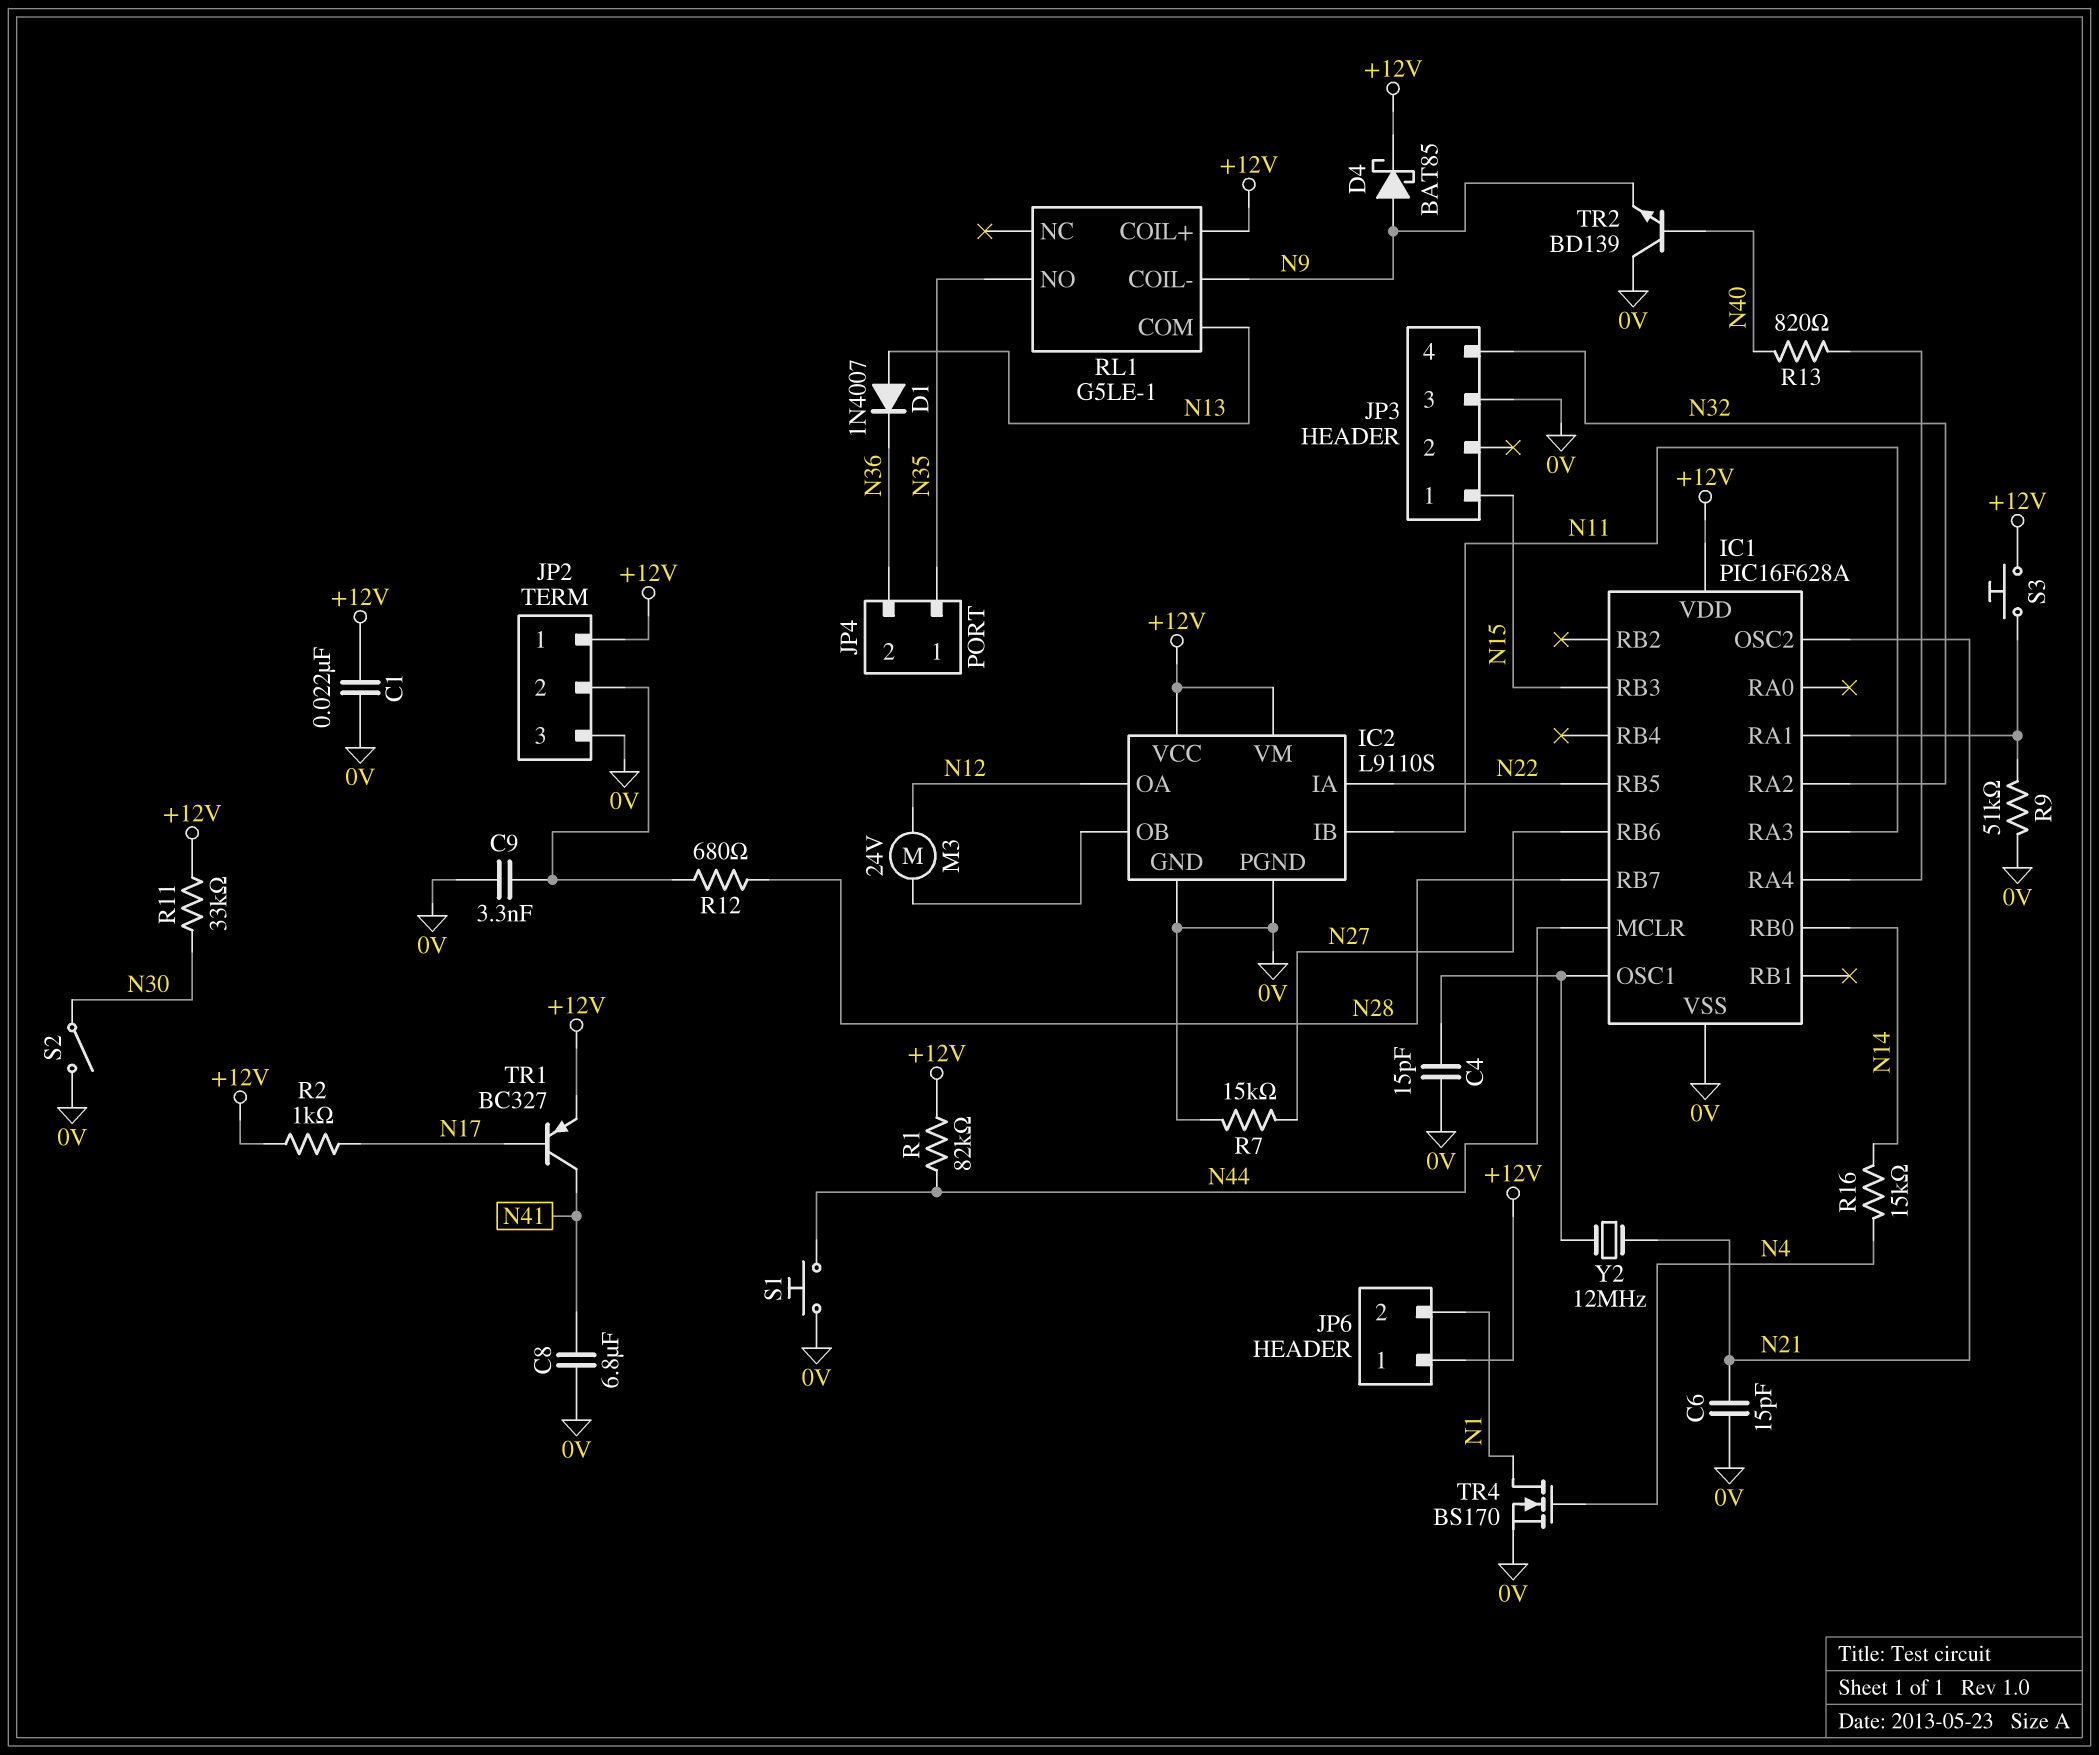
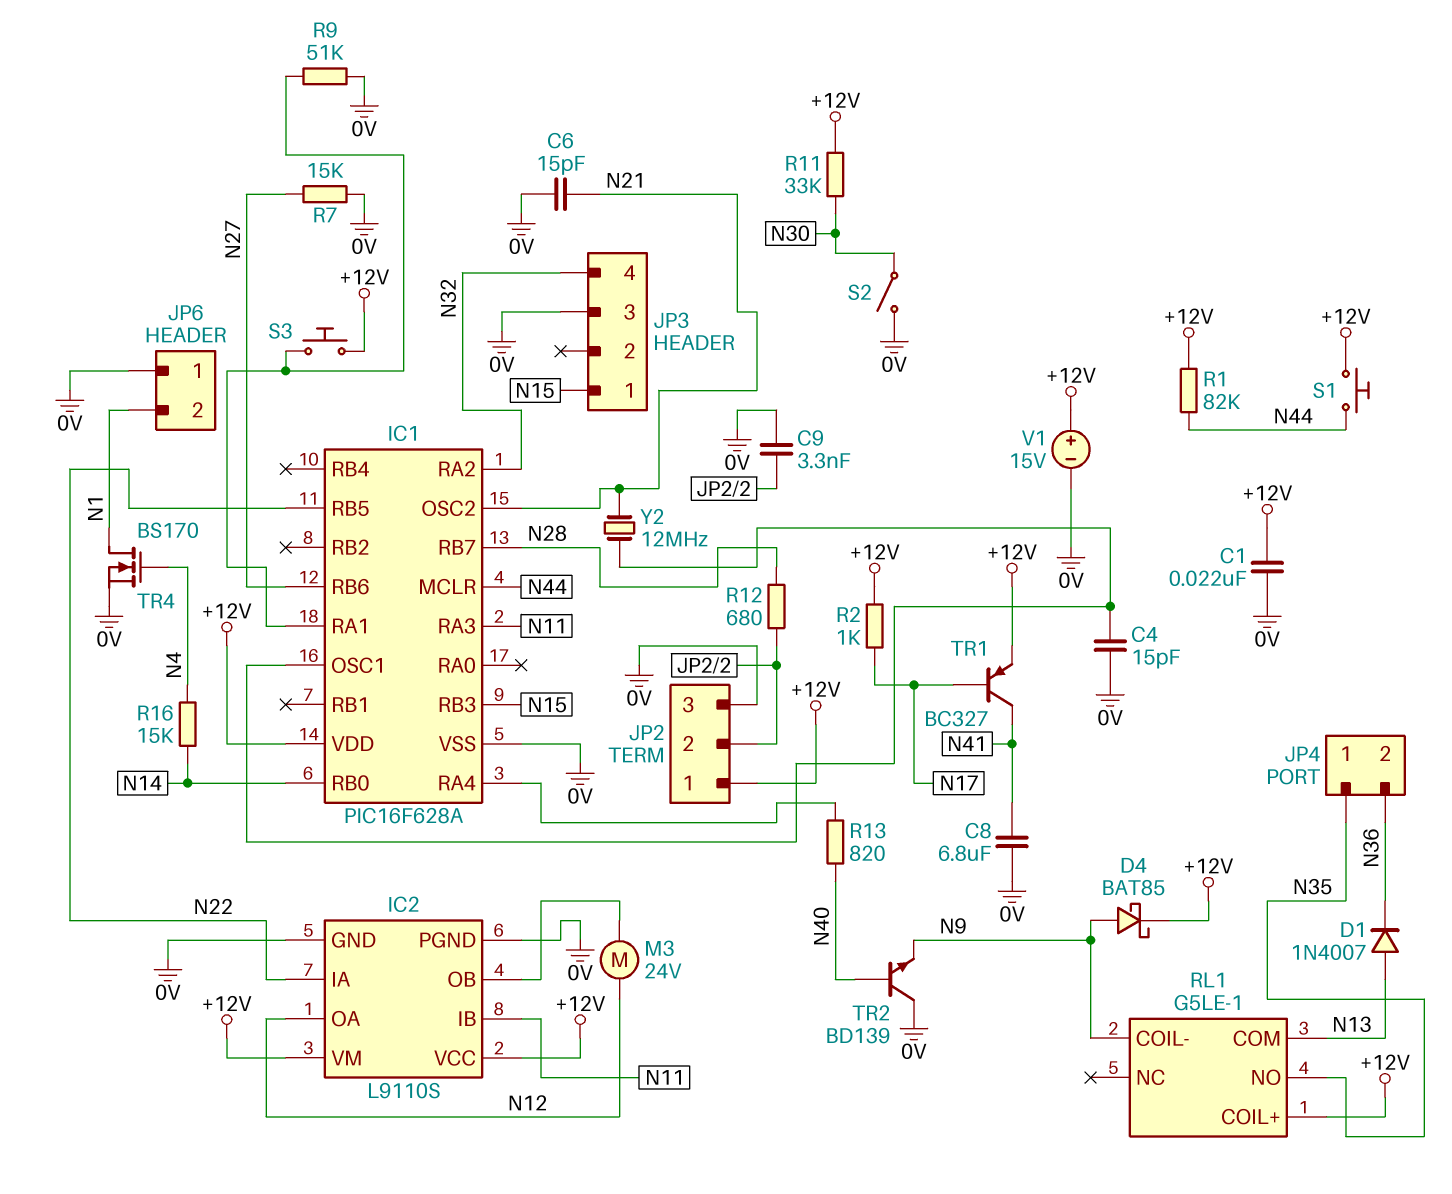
JP6 pin 1: +12V -> 0V
S1: button (0V, N44) -> button (+12V, N44)
V1: none -> 15V (plus +12V, minus 0V)

